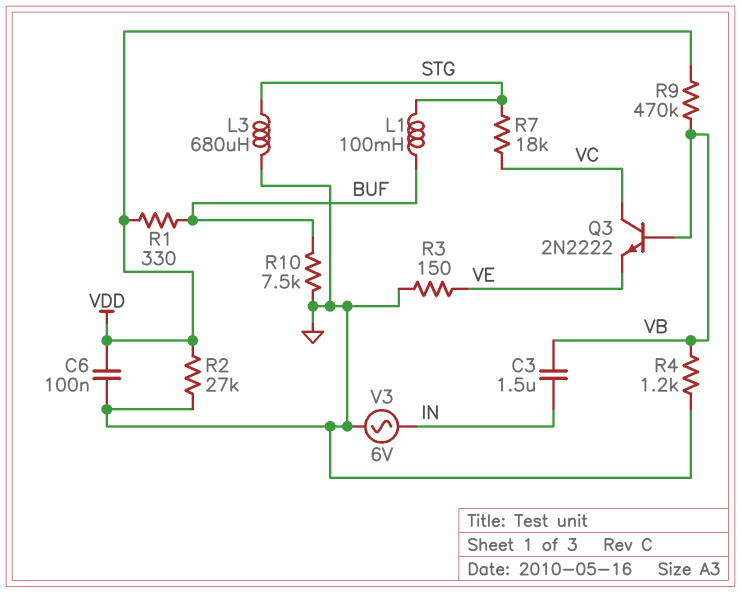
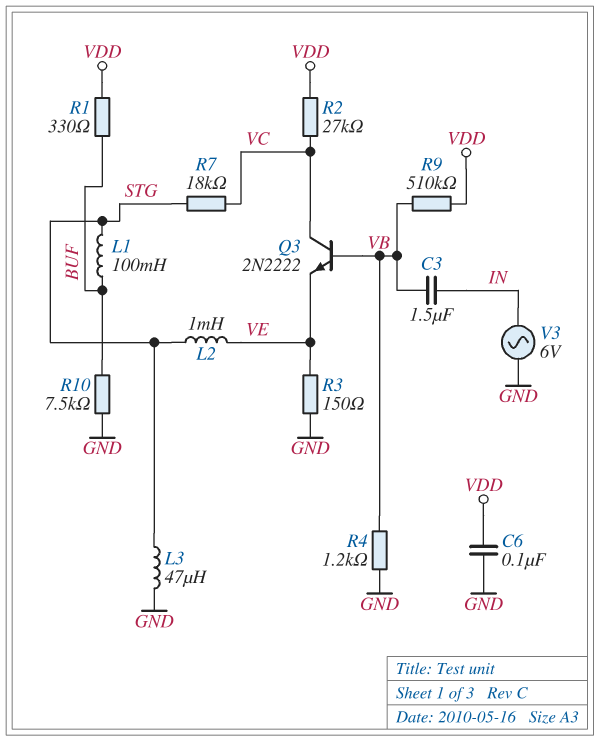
L2: none -> 1mH (STG, VE)
L3: 680uH (GND, STG) -> 47uH (GND, STG)
R2: 27k (GND, VDD) -> 27k (VC, VDD)
R9: 470k (VB, VDD) -> 510k (VB, VDD)

